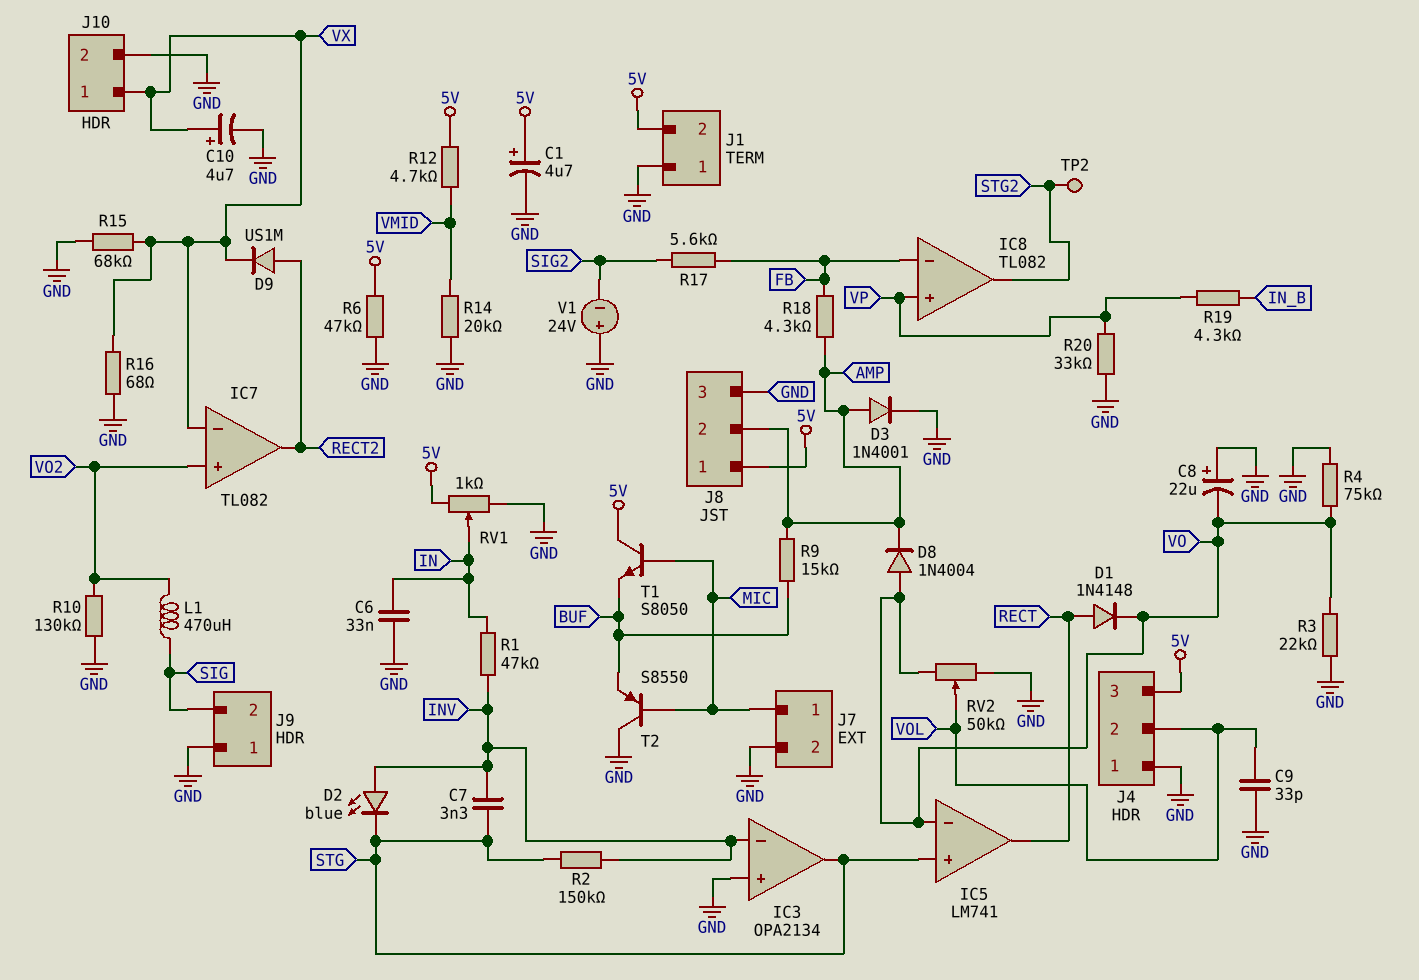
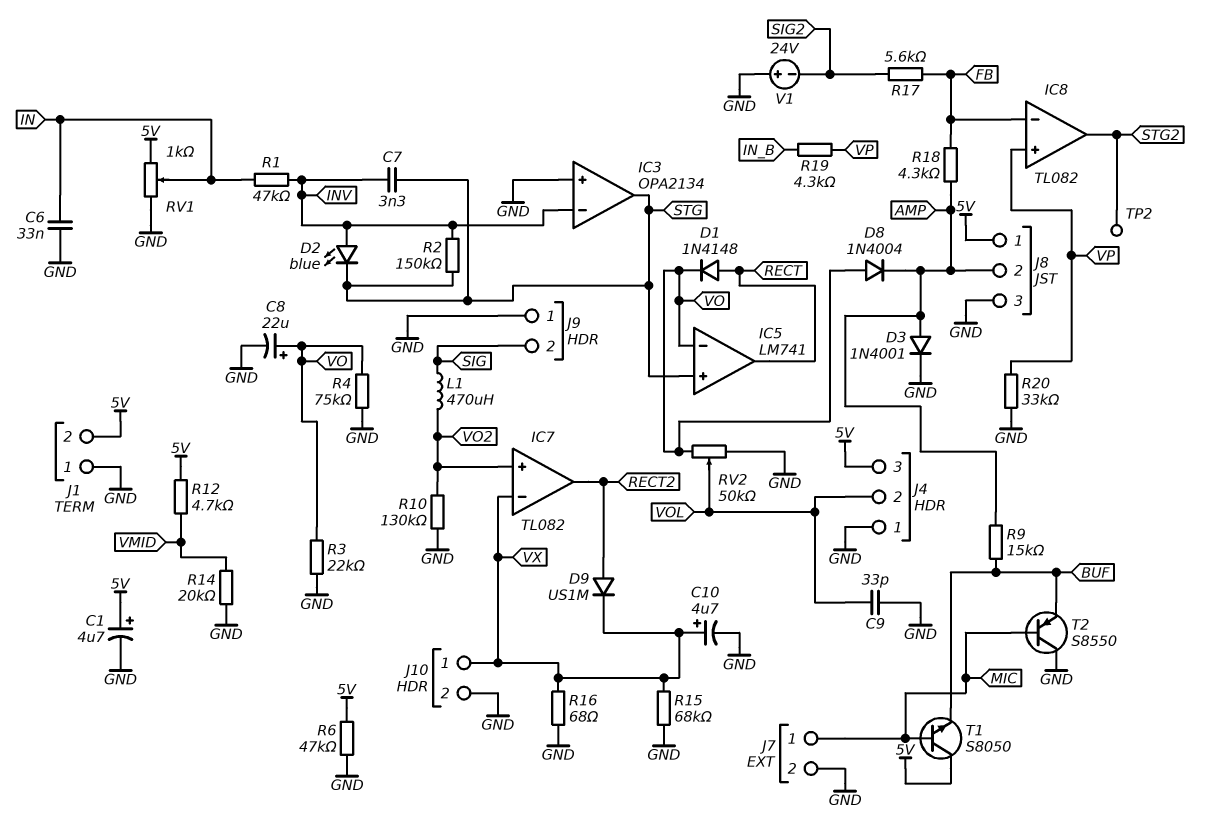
C8: 22uF (plus GND, minus VO) -> 22uF (plus VO, minus GND)

